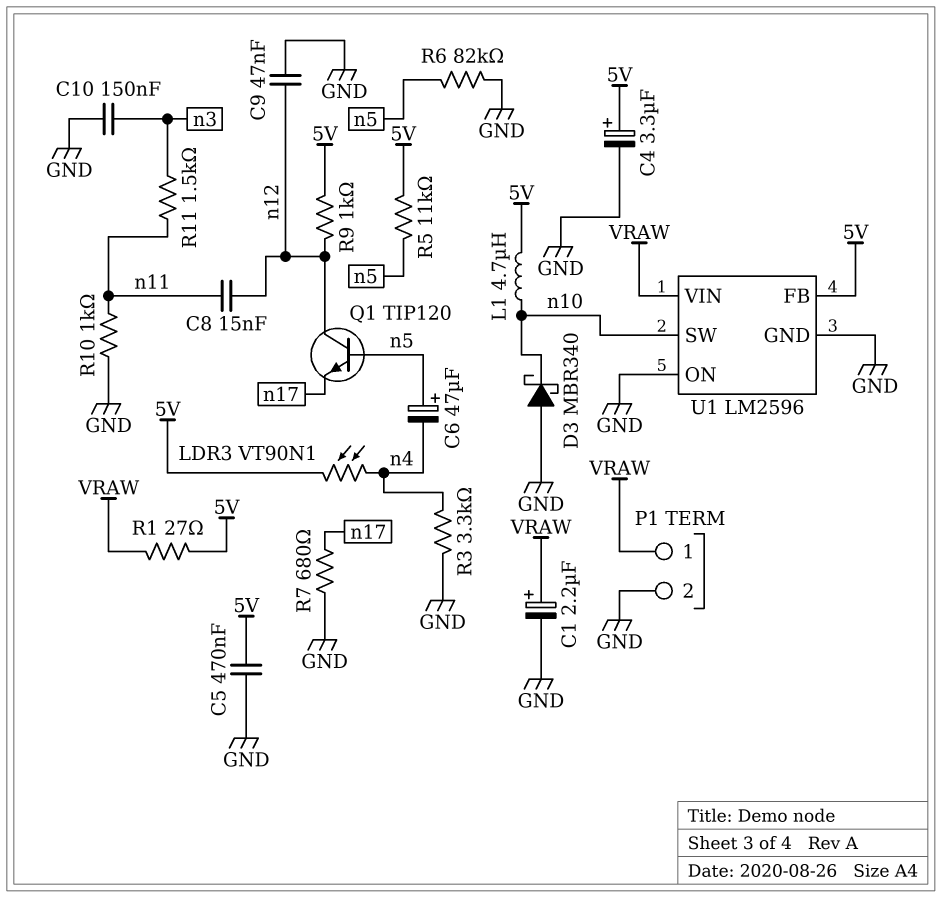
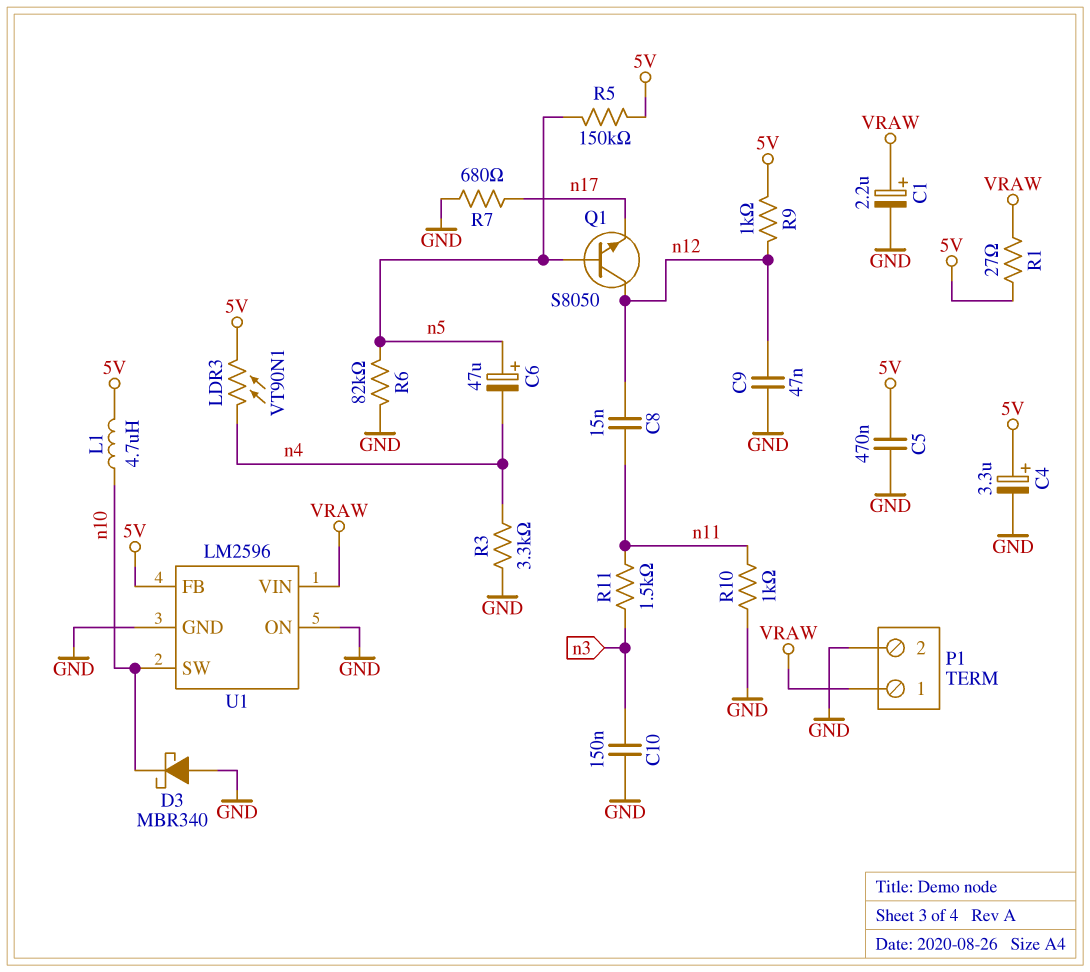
Q1: NPN TIP120 (B n5, C n12, E n17) -> NPN S8050 (B n5, C n12, E n17)
R5: 11k (5V, n5) -> 150k (5V, n5)

